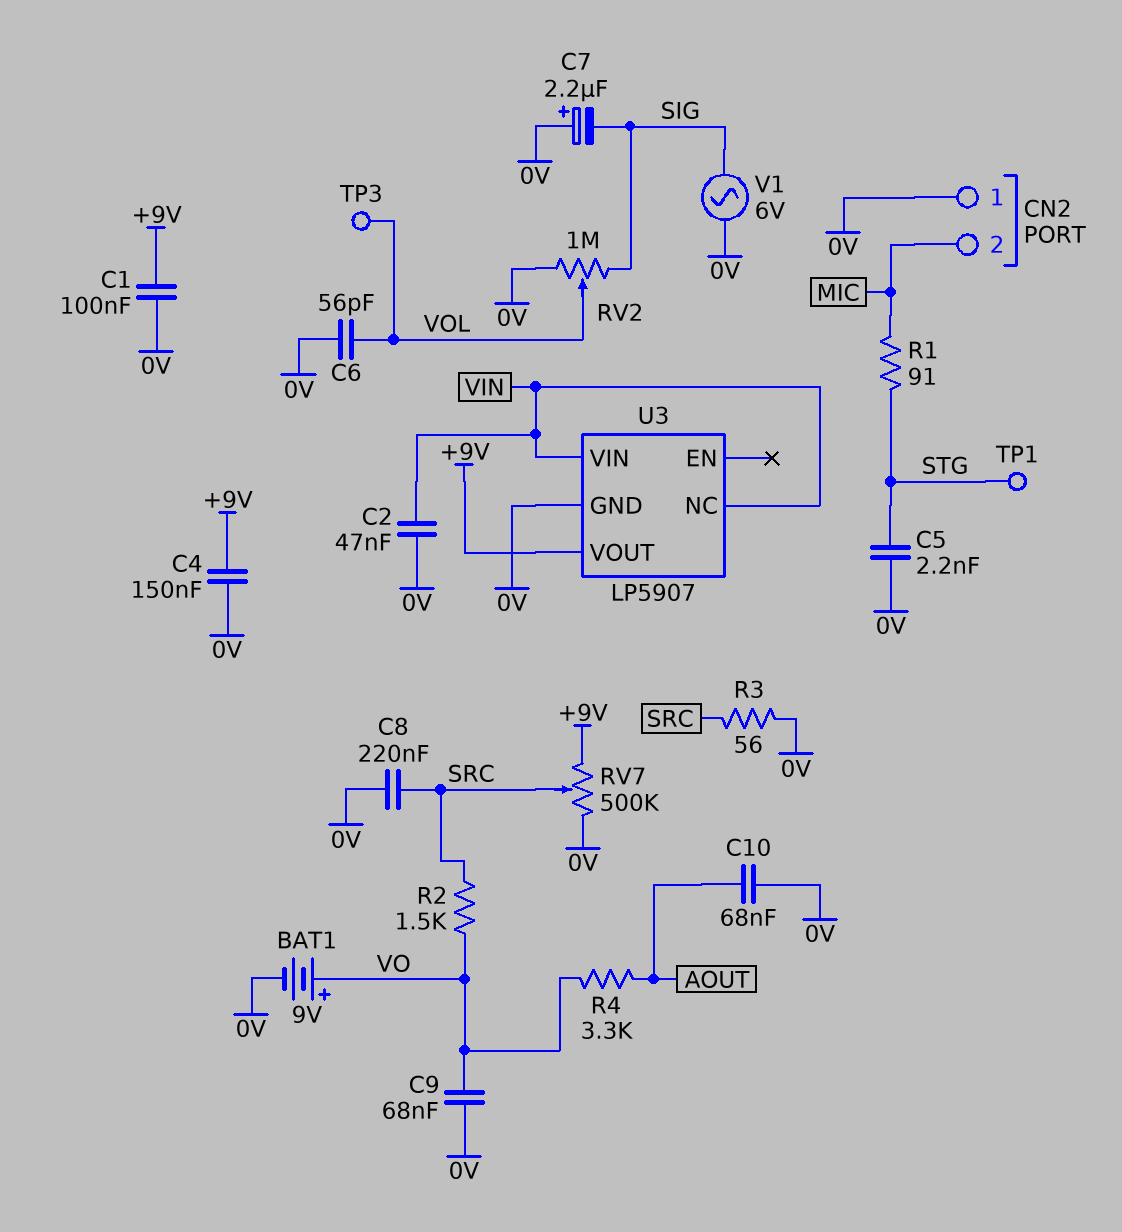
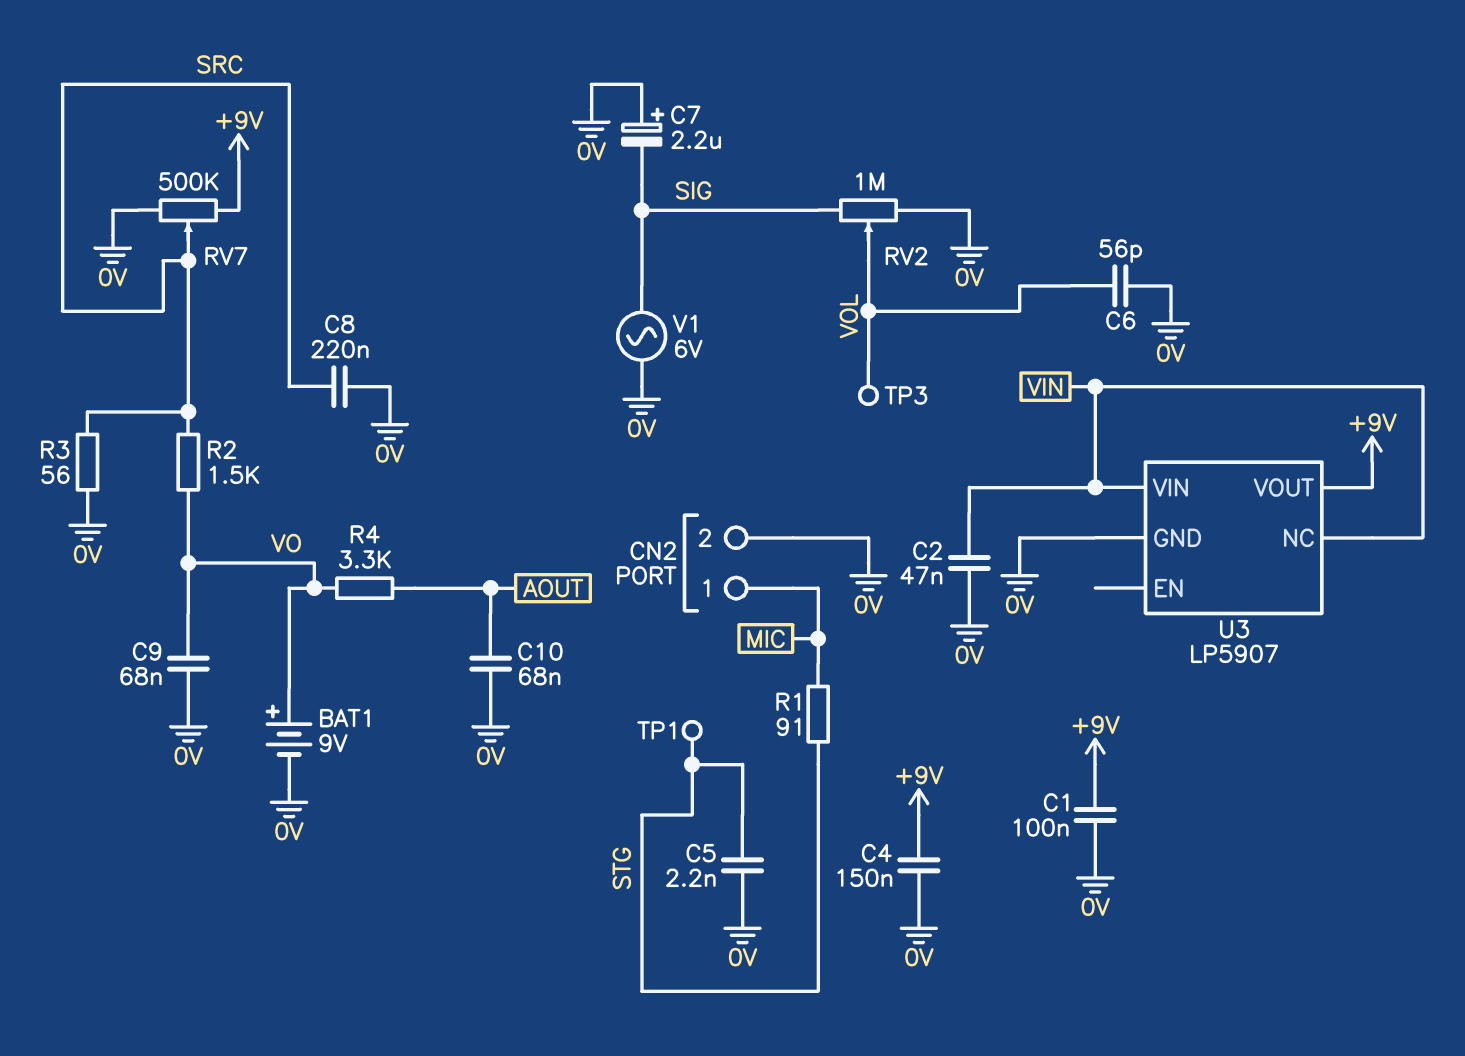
CN2 pin 1: 0V -> MIC
CN2 pin 2: MIC -> 0V

